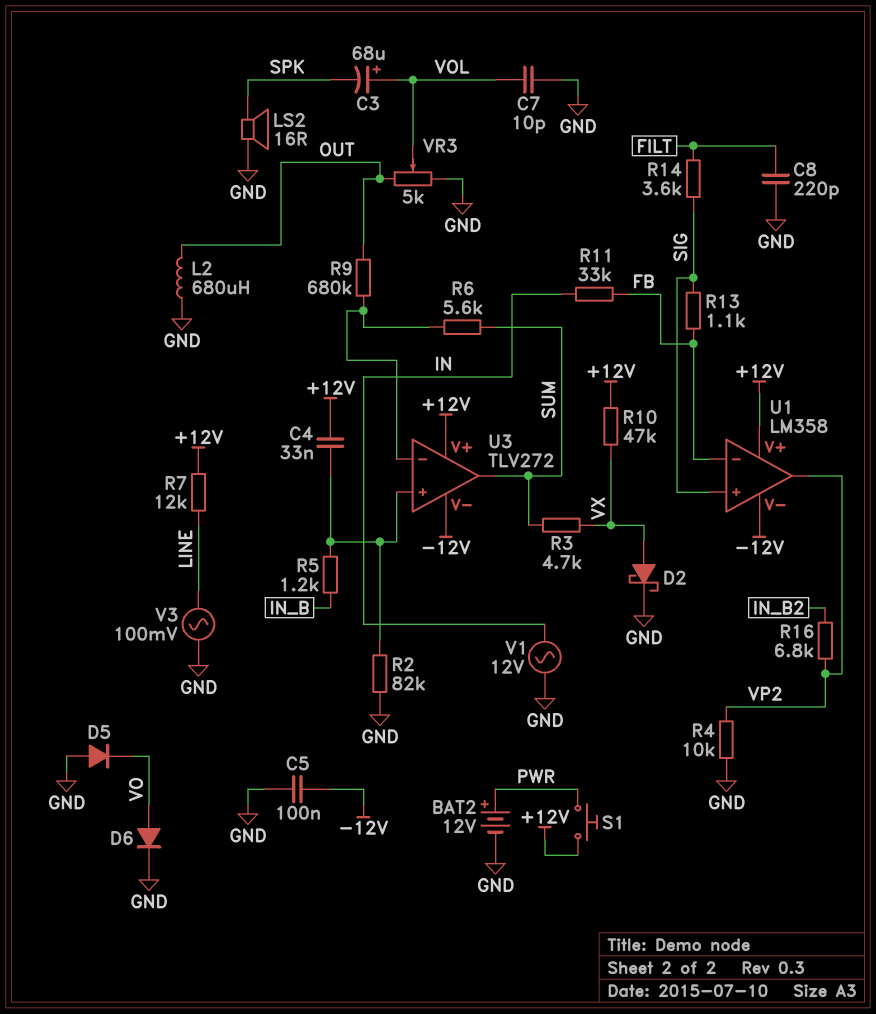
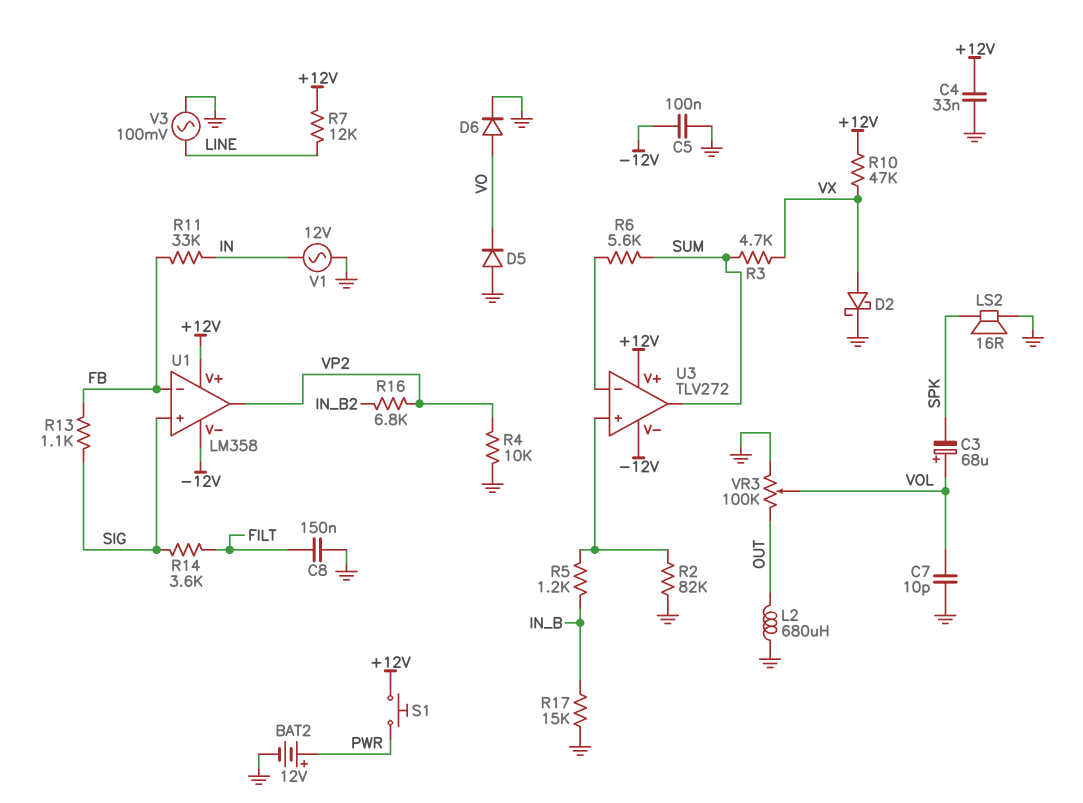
C4: 33nF (+12V, U3/in+) -> 33nF (+12V, GND)
C8: 220pF (FILT, GND) -> 150nF (FILT, GND)
R9: 680k (OUT, U3/in-) -> none
R17: none -> 15k (GND, IN_B)
VR3: 5k (GND, OUT, wiper VOL) -> 100k (GND, OUT, wiper VOL)

